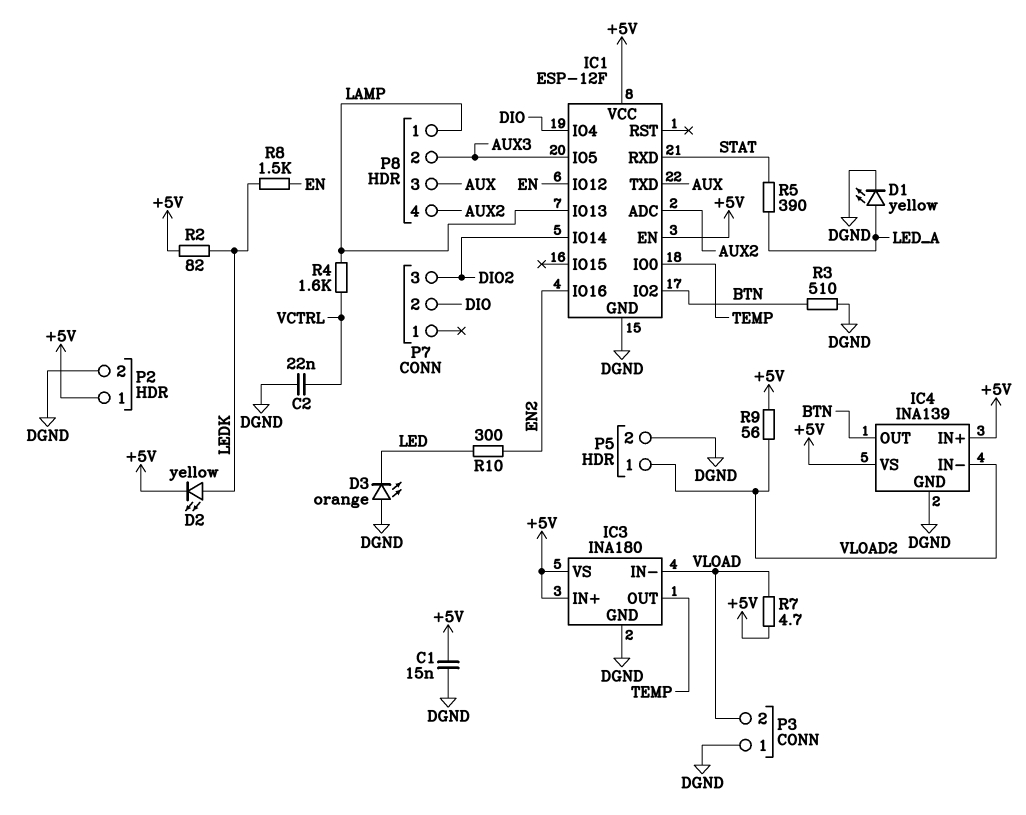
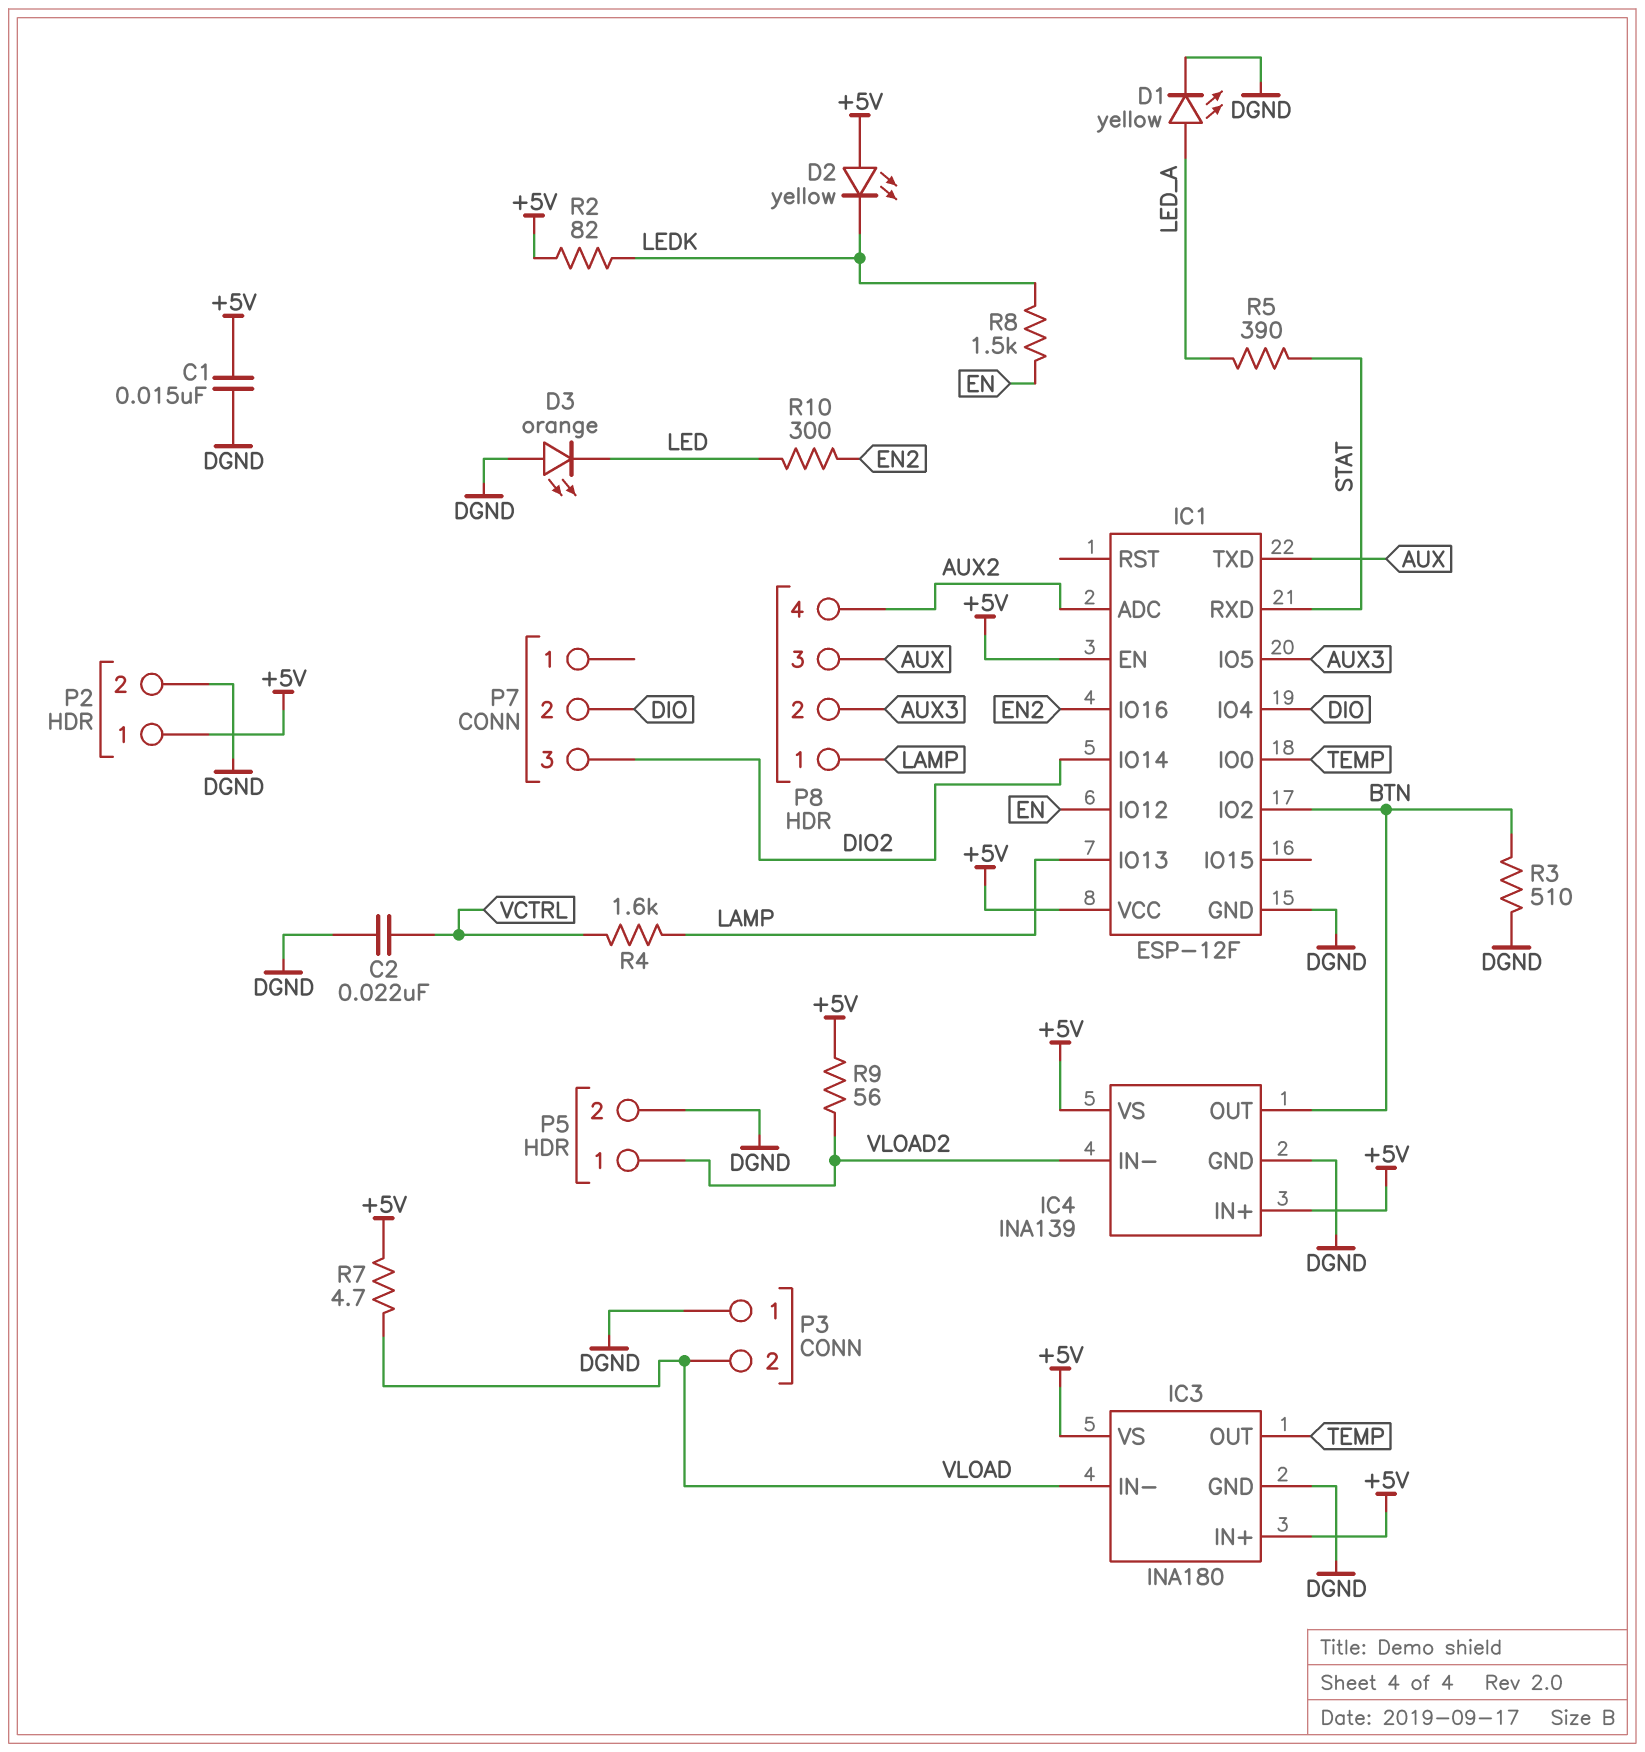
D2: LED yellow (A LEDK, K +5V) -> LED yellow (A +5V, K LEDK)

